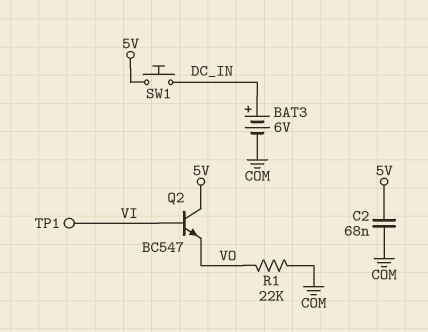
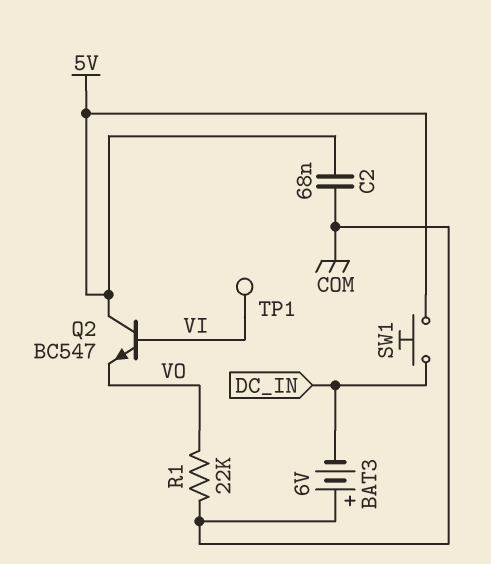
BAT3: 6V (plus DC_IN, minus COM) -> 6V (plus COM, minus DC_IN)

